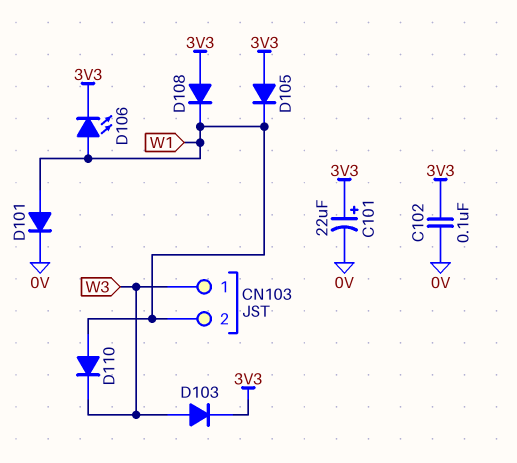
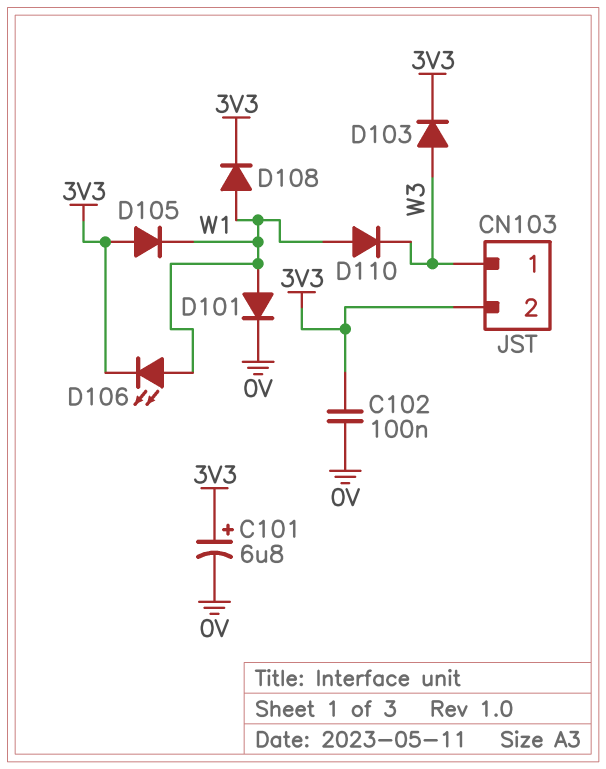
C101: 22uF (plus 3V3, minus 0V) -> 6.8uF (plus 3V3, minus 0V)
CN103 pin 2: W1 -> 3V3
D108: diode (A 3V3, K W1) -> diode (A W1, K 3V3)

